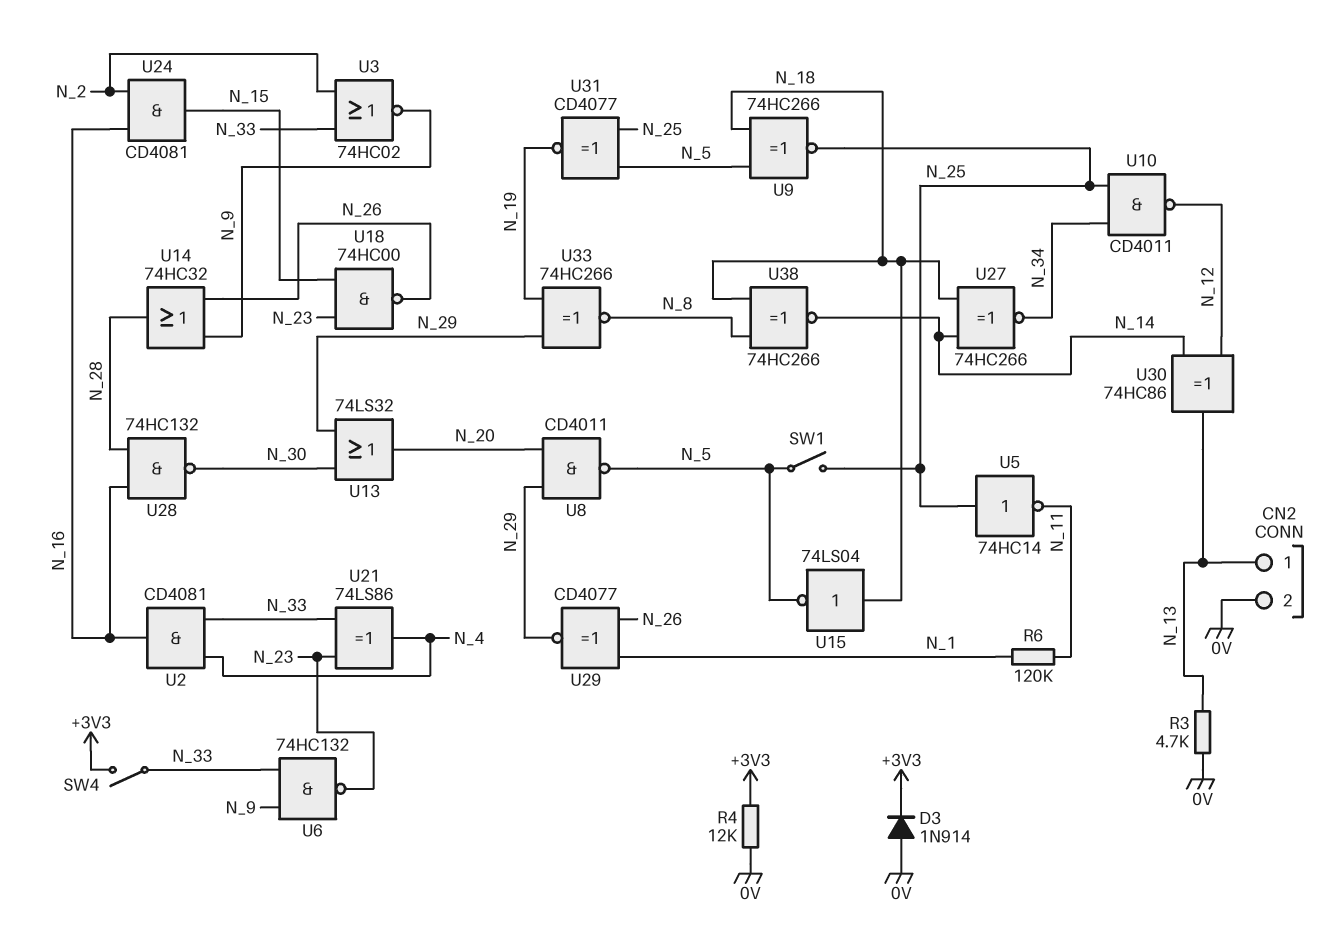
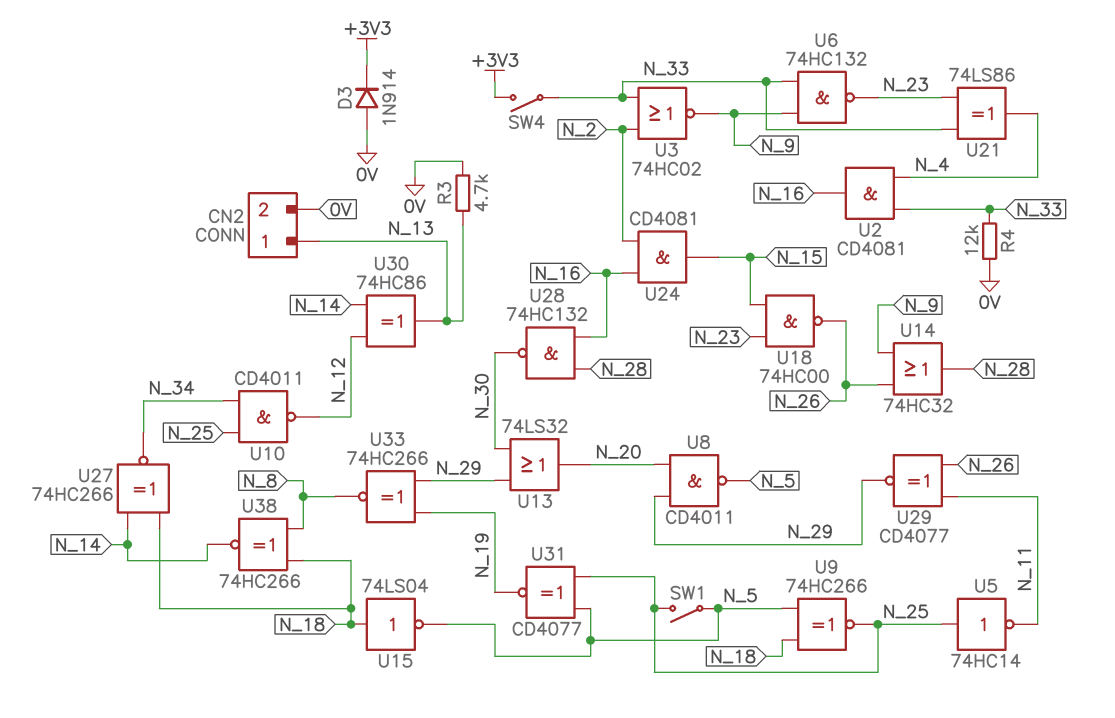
R4: 12k (+3V3, 0V) -> 12k (0V, N_33)
R6: 120k (N_1, N_11) -> none
U29: XNOR CD4077 (in N_1, in N_26, out N_29) -> XNOR CD4077 (in N_11, in N_26, out N_29)

